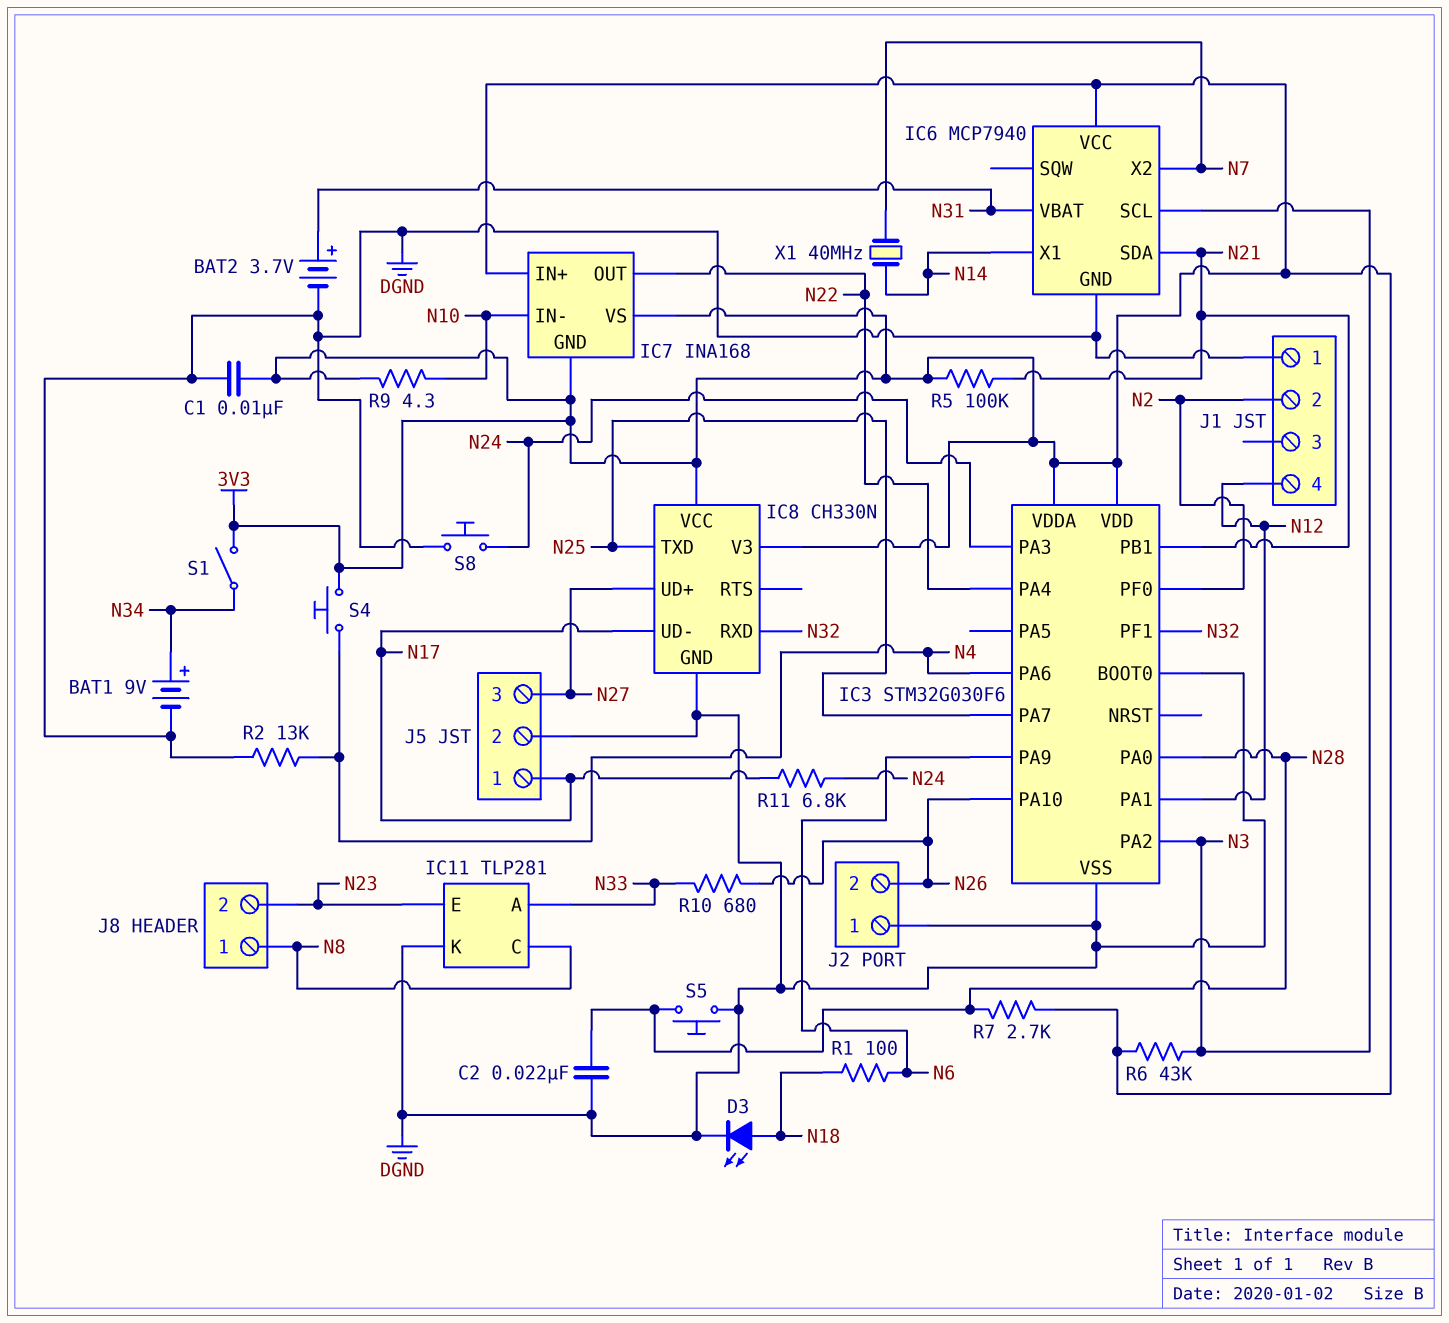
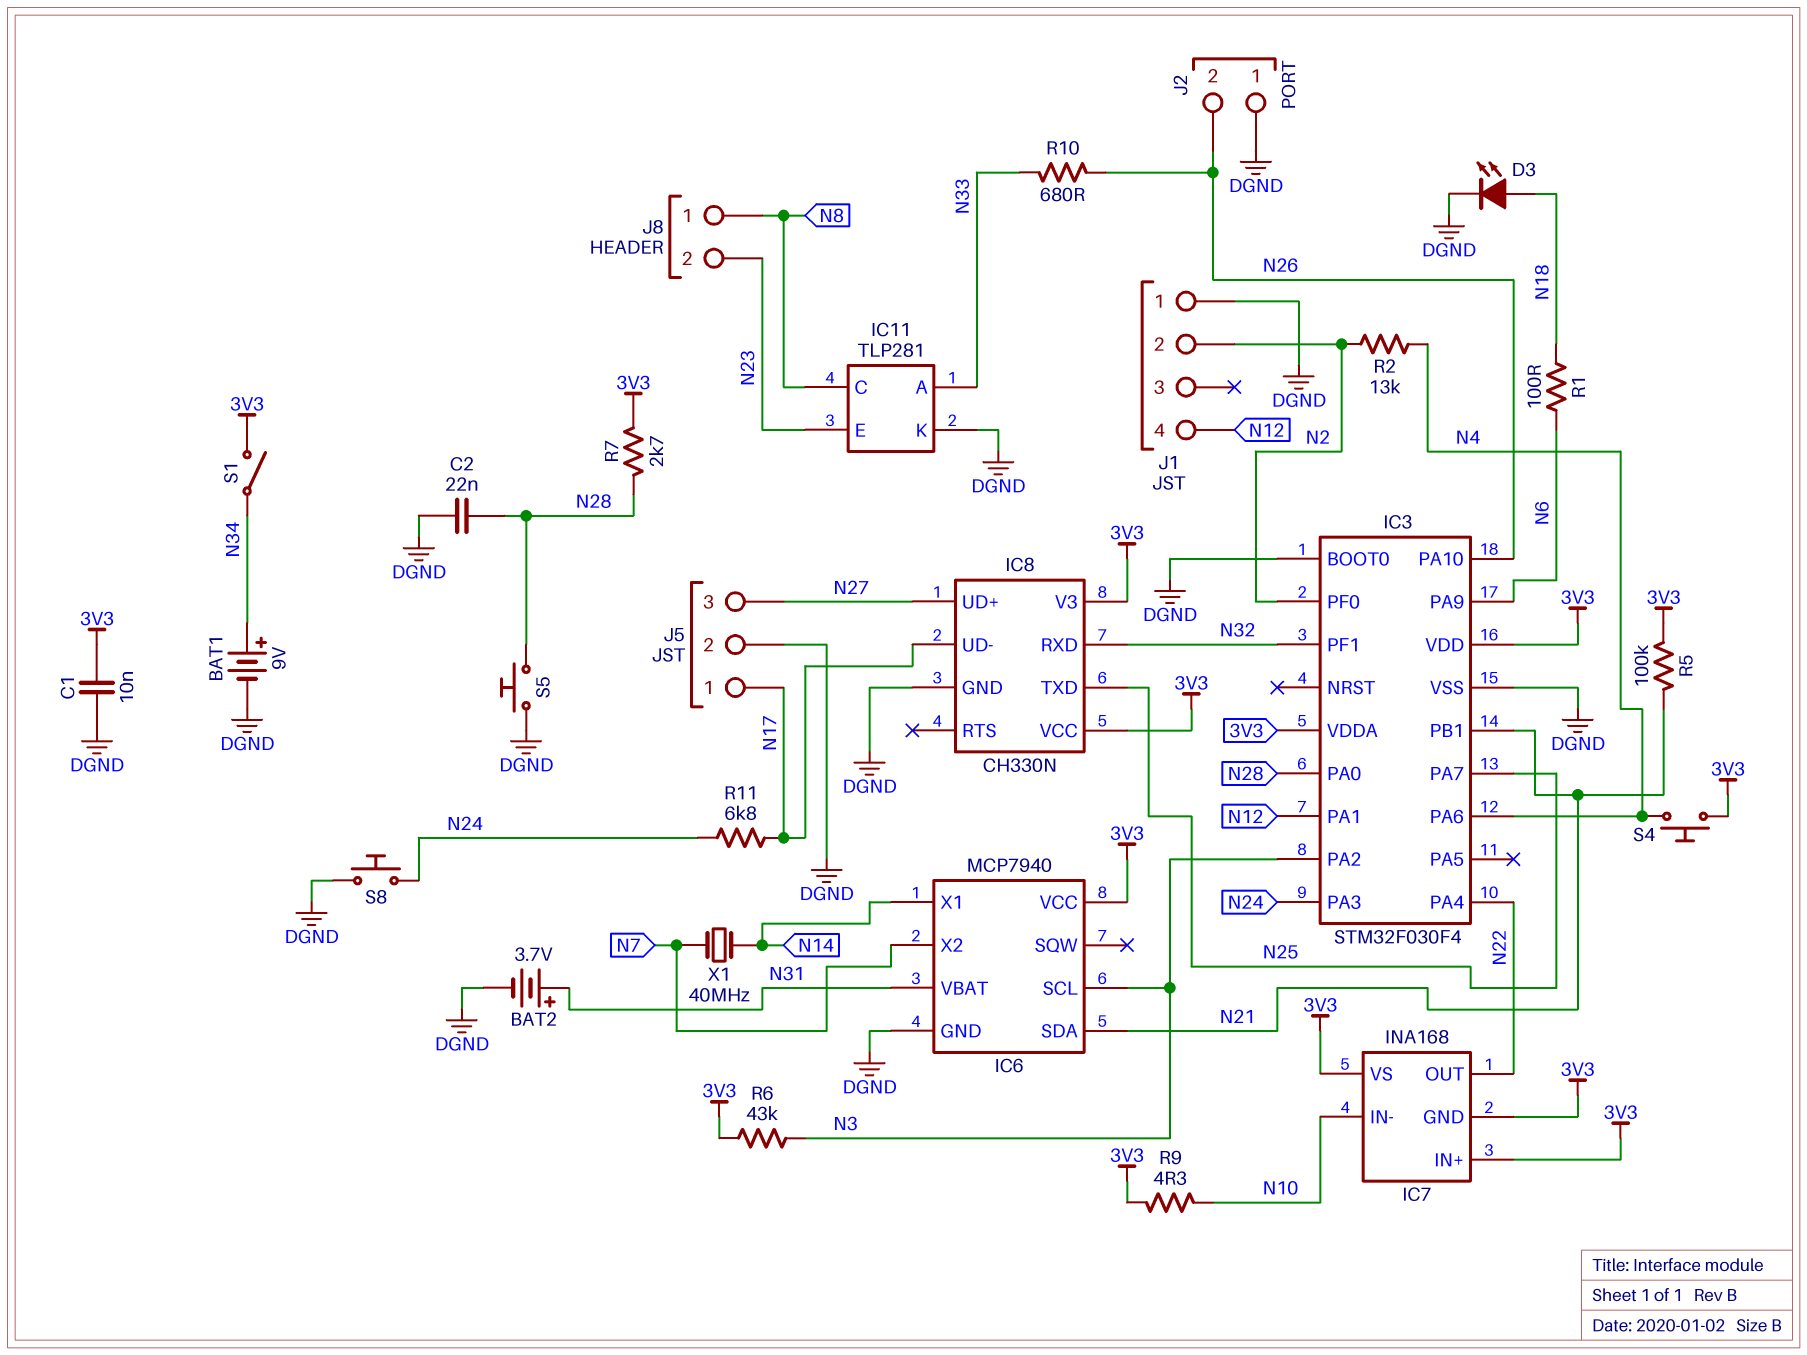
IC3: STM32G030F6 -> STM32F030F4
R2: 13k (DGND, N4) -> 13k (N2, N4)

